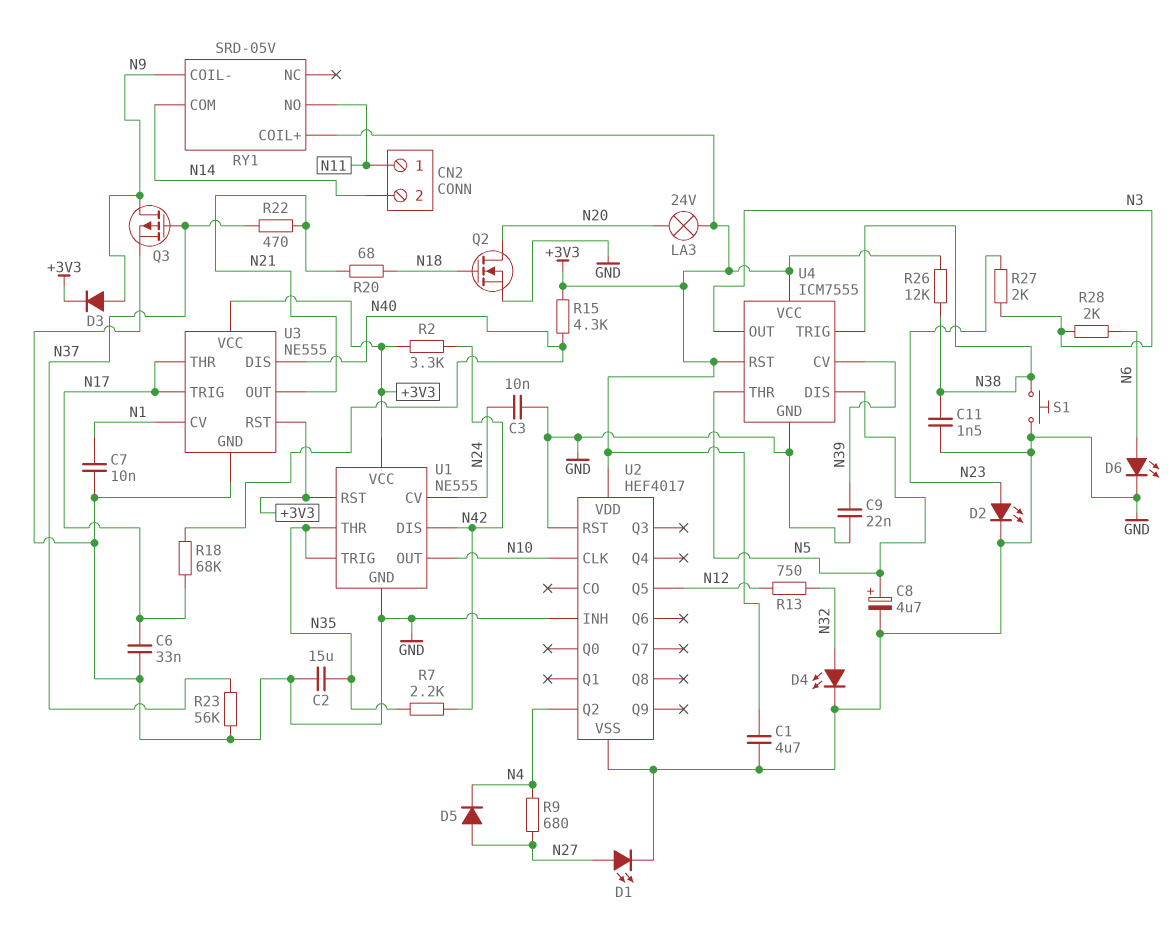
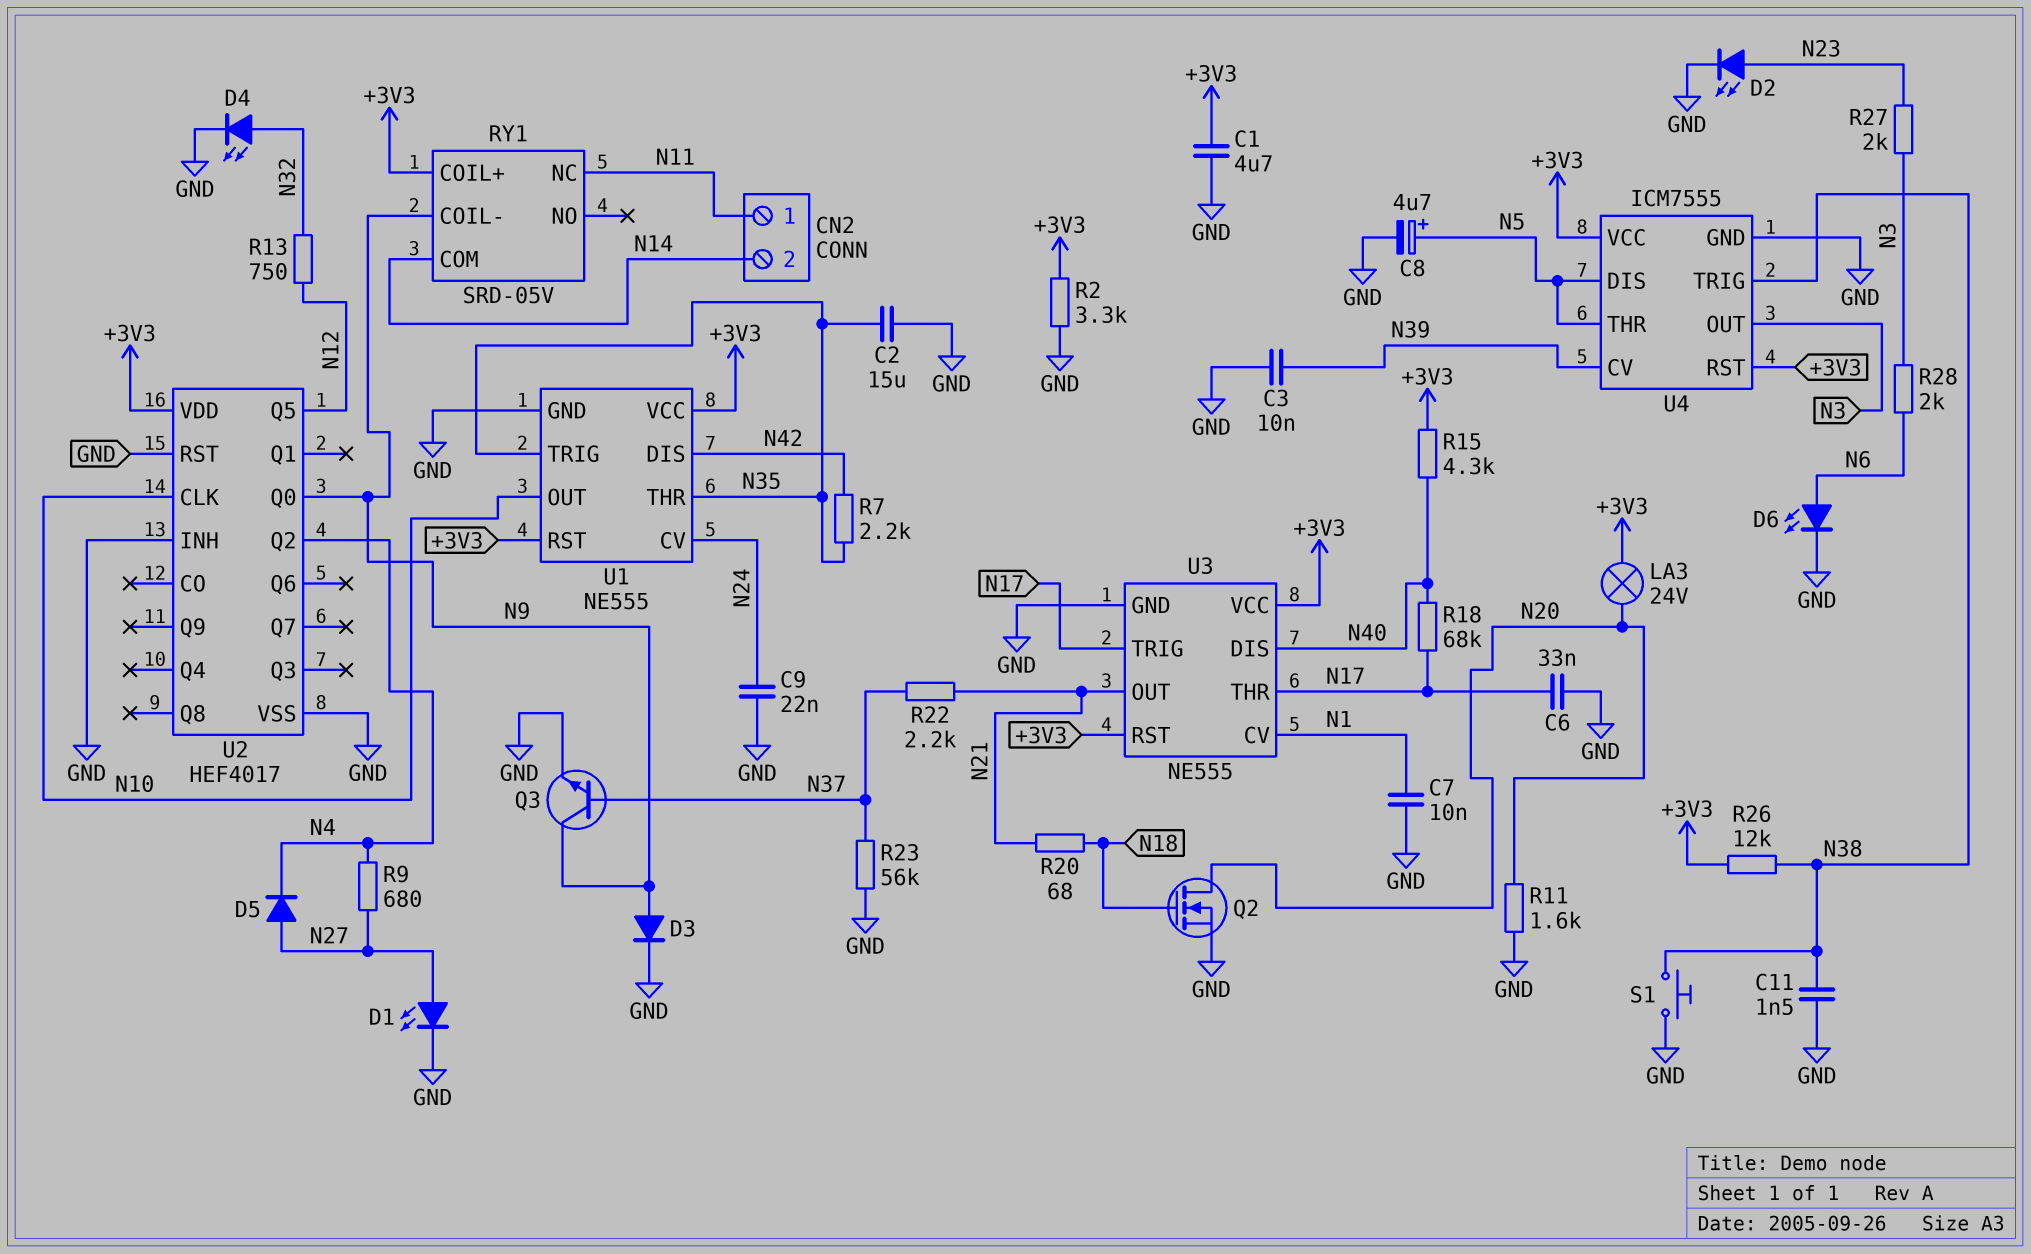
C3: 10nF (GND, N24) -> 10nF (GND, N39)
C9: 22nF (GND, N39) -> 22nF (GND, N24)
D3: diode (A N9, K +3V3) -> diode (A N9, K GND)
Q3: PMOS (G N37, D N9, S GND) -> NPN (B N37, C N9, E GND)
R2: 3.3k (+3V3, N42) -> 3.3k (+3V3, GND)
R11: none -> 1.6k (GND, N20)
R22: 470 (N21, N37) -> 2.2k (N21, N37)
RY1 pin NC: none -> N11
RY1 pin NO: N11 -> none
U2 pin Q0: none -> N9

